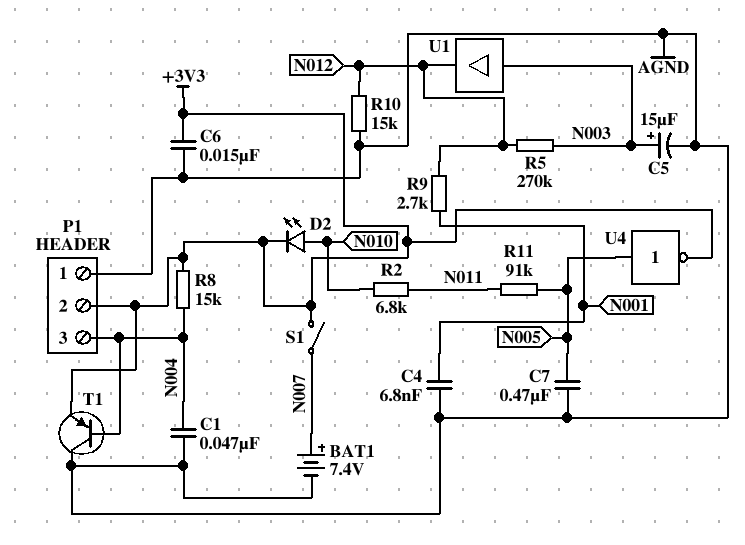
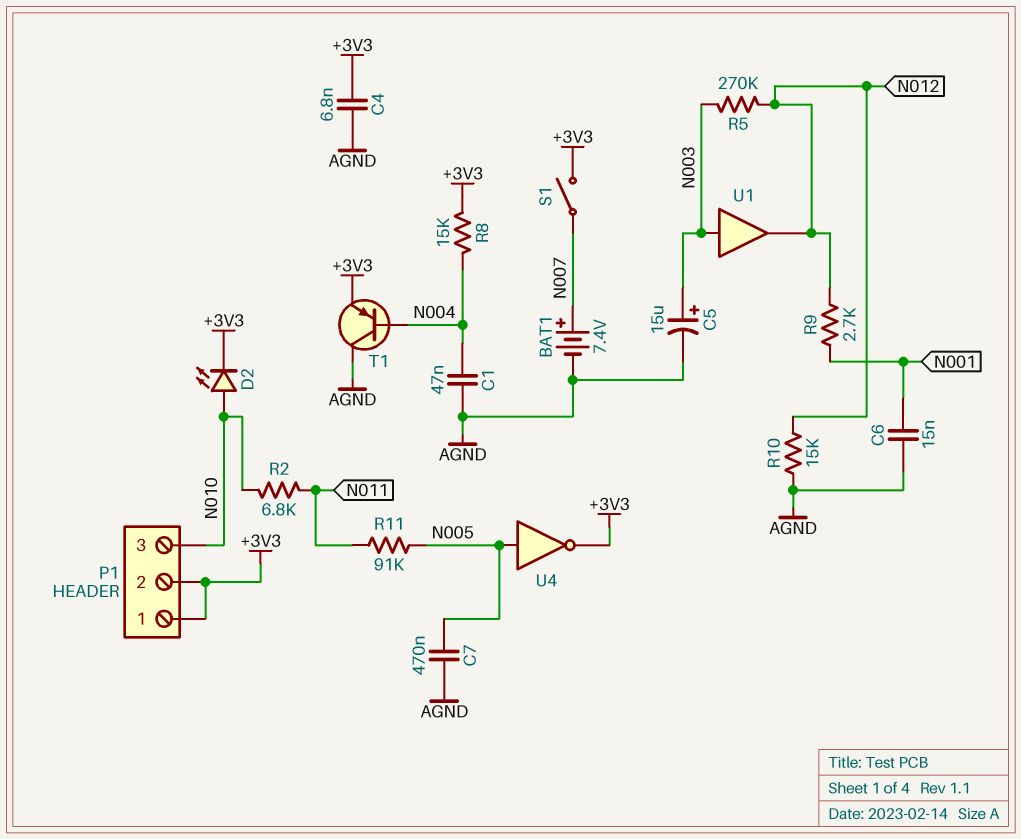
C4: 6.8nF (AGND, N001) -> 6.8nF (+3V3, AGND)
C6: 15nF (+3V3, AGND) -> 15nF (AGND, N001)
P1 pin 1: AGND -> +3V3
P1 pin 3: N004 -> N010

